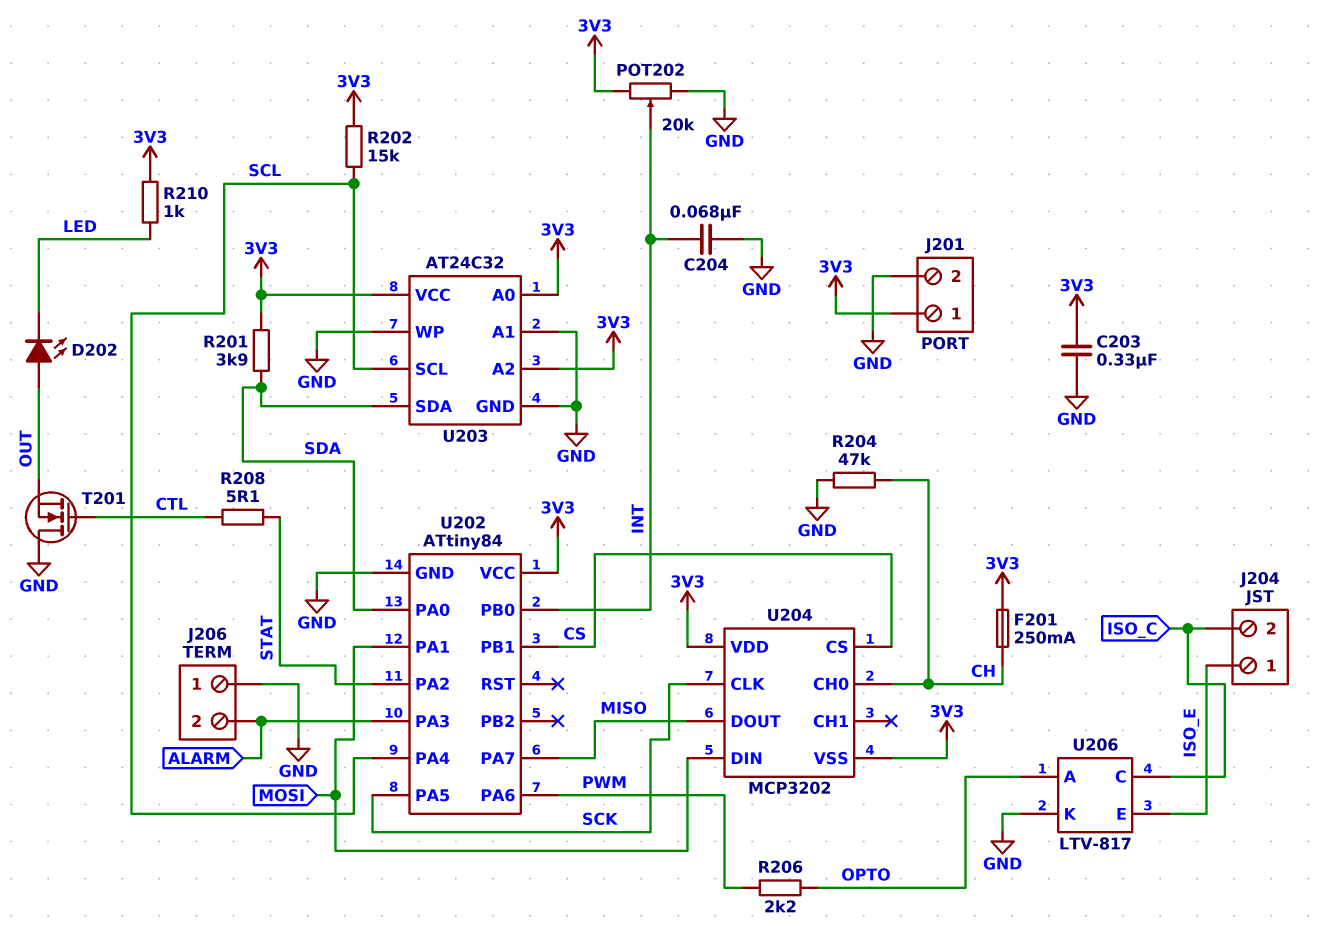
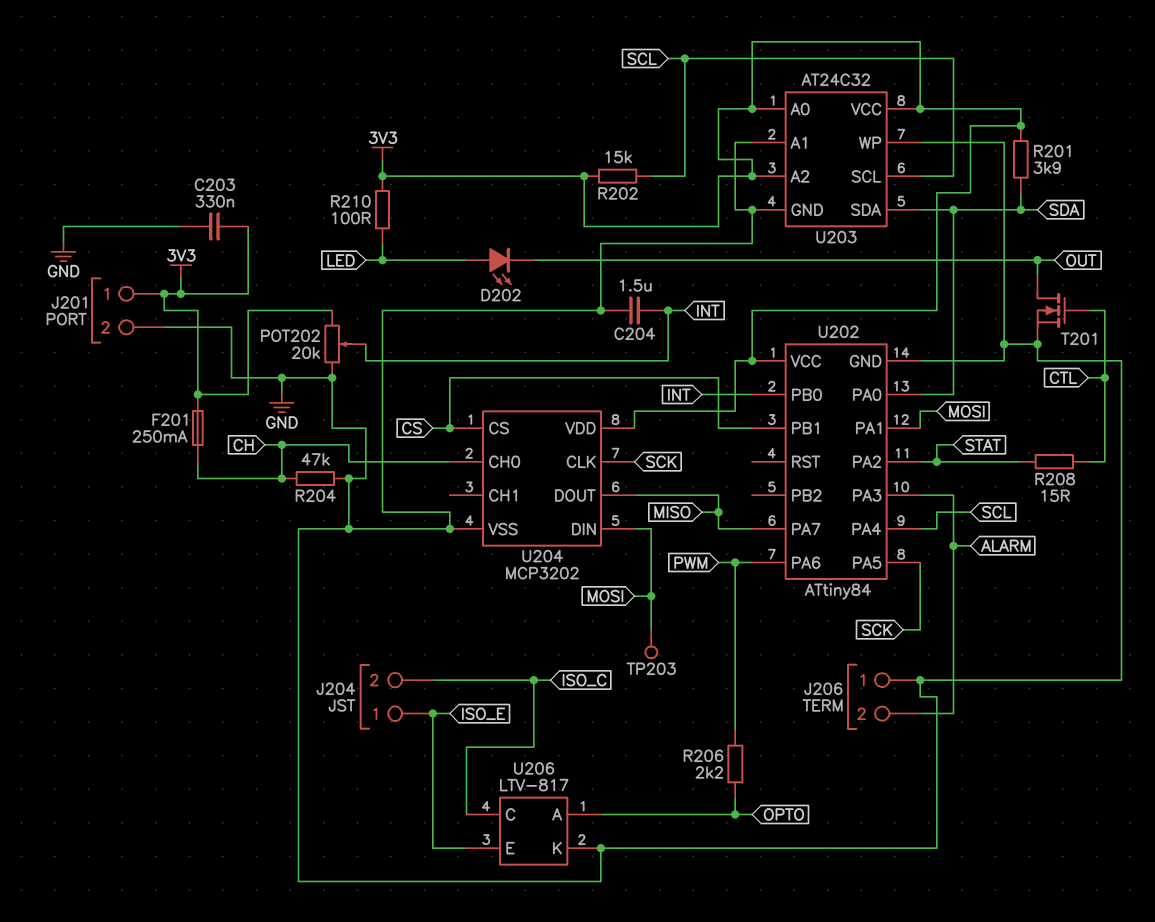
C204: 68nF (GND, INT) -> 1.5uF (GND, INT)
D202: LED (A OUT, K LED) -> LED (A LED, K OUT)
R208: 5.1 (CTL, STAT) -> 15 (CTL, STAT)
R210: 1k (3V3, LED) -> 100 (3V3, LED)
T201: NMOS (G CTL, D GND, S OUT) -> NMOS (G CTL, D OUT, S GND)
TP203: none -> test point (MOSI)
U204 pin VSS: 3V3 -> GND

